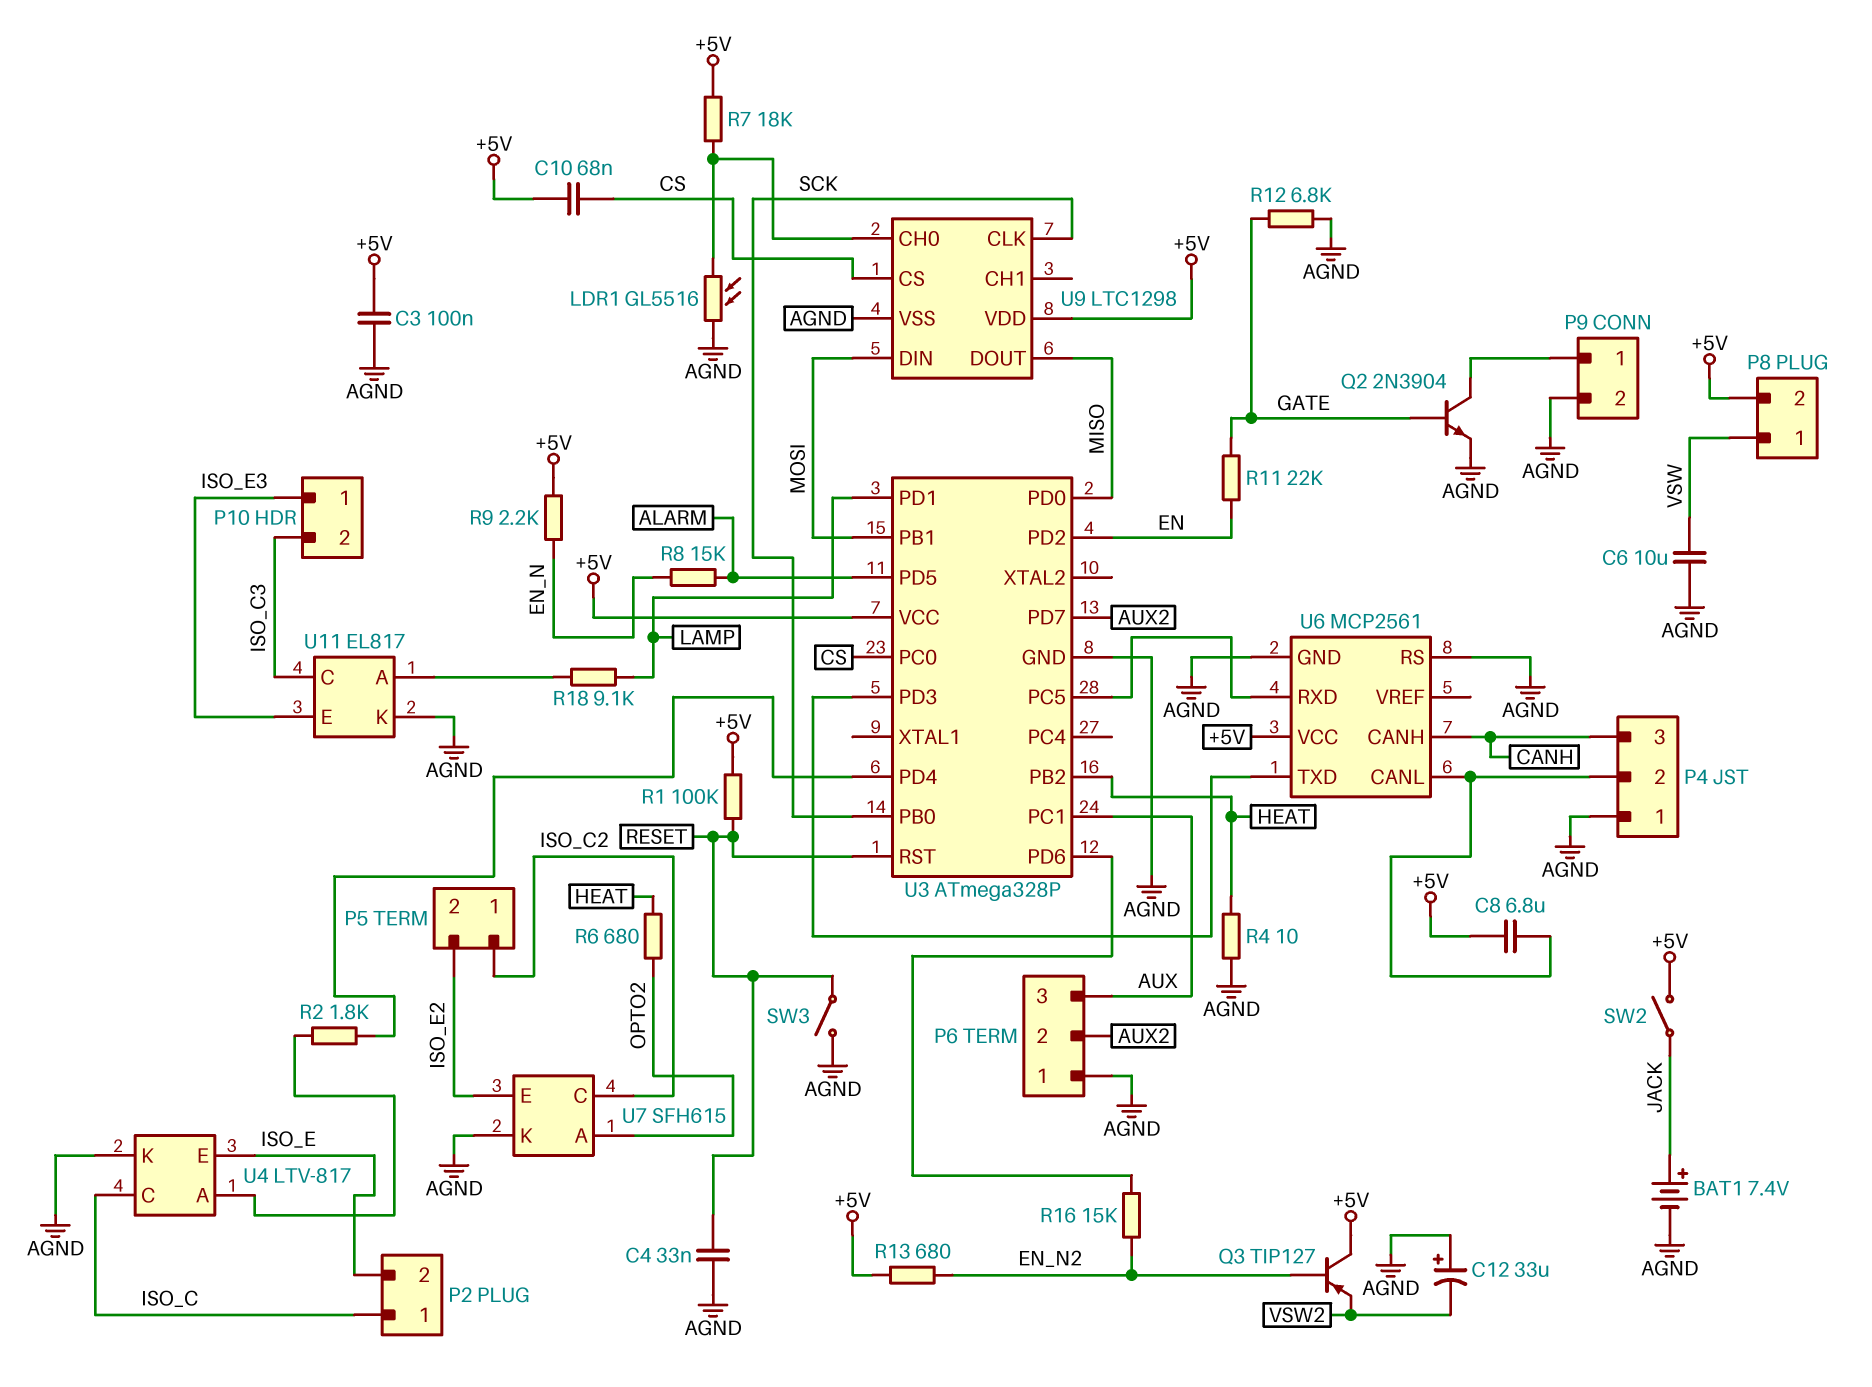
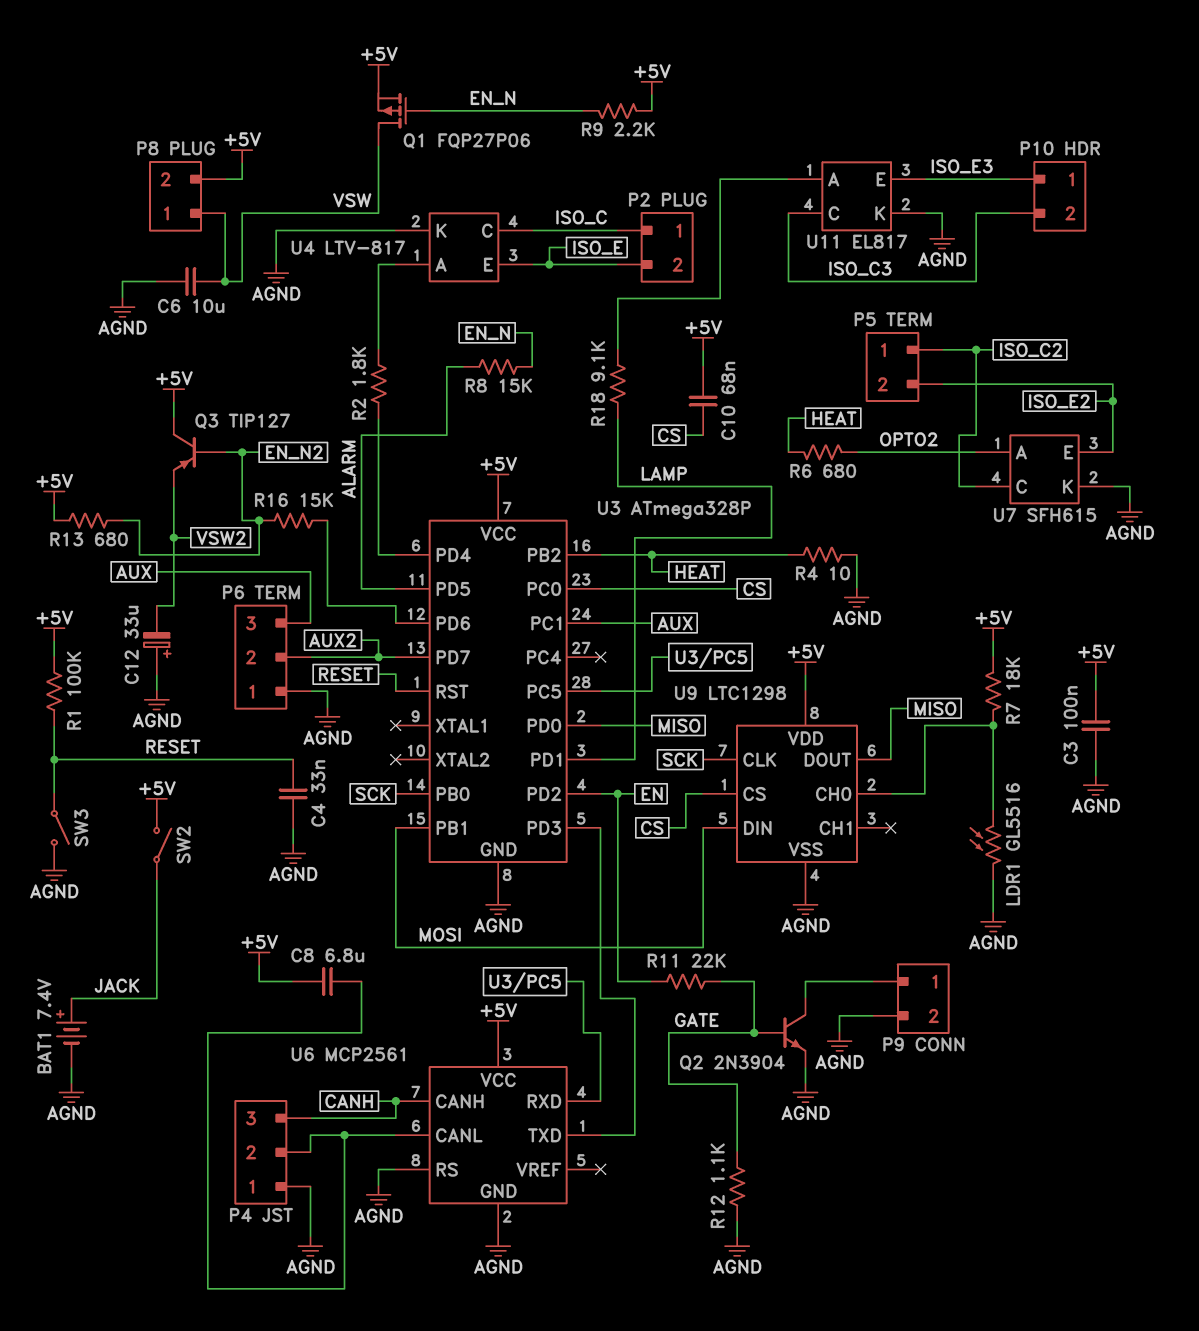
Q1: none -> PMOS FQP27P06 (G EN_N, D VSW, S +5V)
R12: 6.8k (AGND, GATE) -> 1.1k (AGND, GATE)

